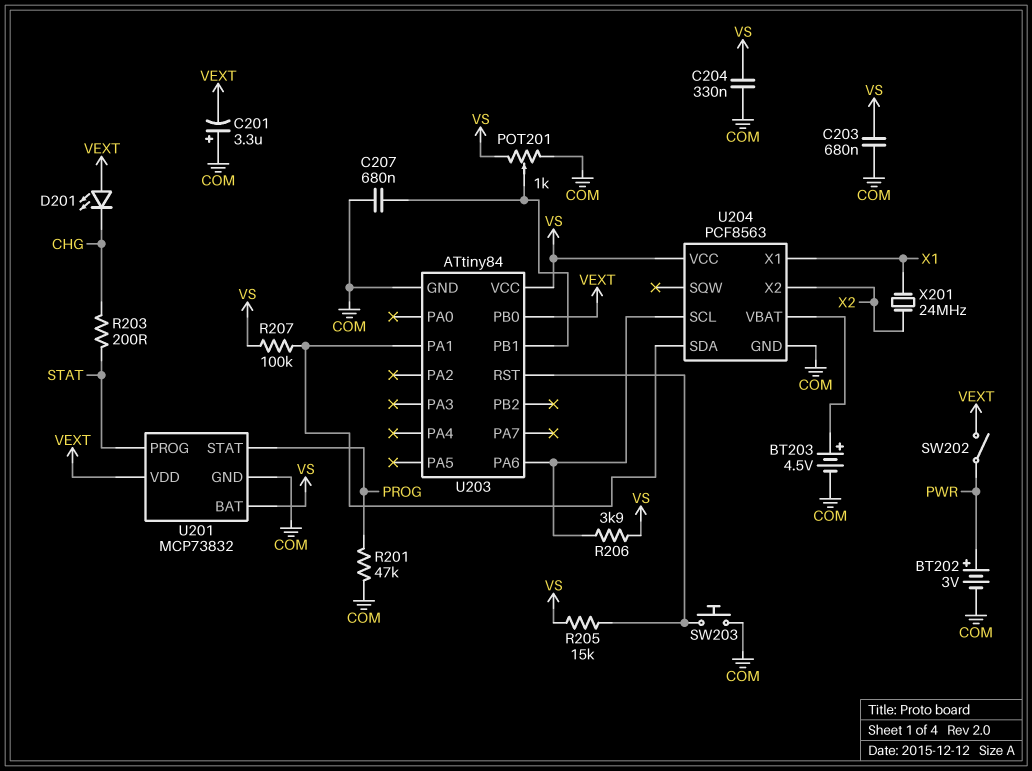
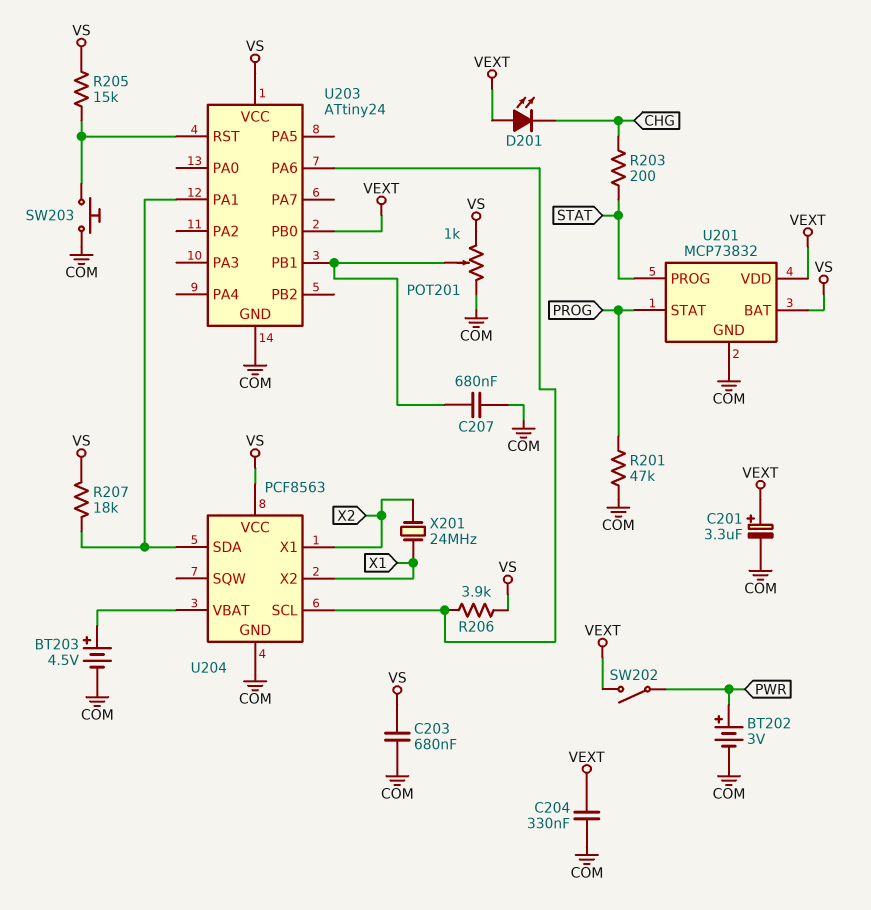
C201: 3.3uF (plus COM, minus VEXT) -> 3.3uF (plus VEXT, minus COM)
C204: 330nF (COM, VS) -> 330nF (COM, VEXT)
R207: 100k (U203/PA1, VS) -> 18k (U203/PA1, VS)
U203: ATtiny84 -> ATtiny24
U204 pin X1: X1 -> X2
U204 pin X2: X2 -> X1

